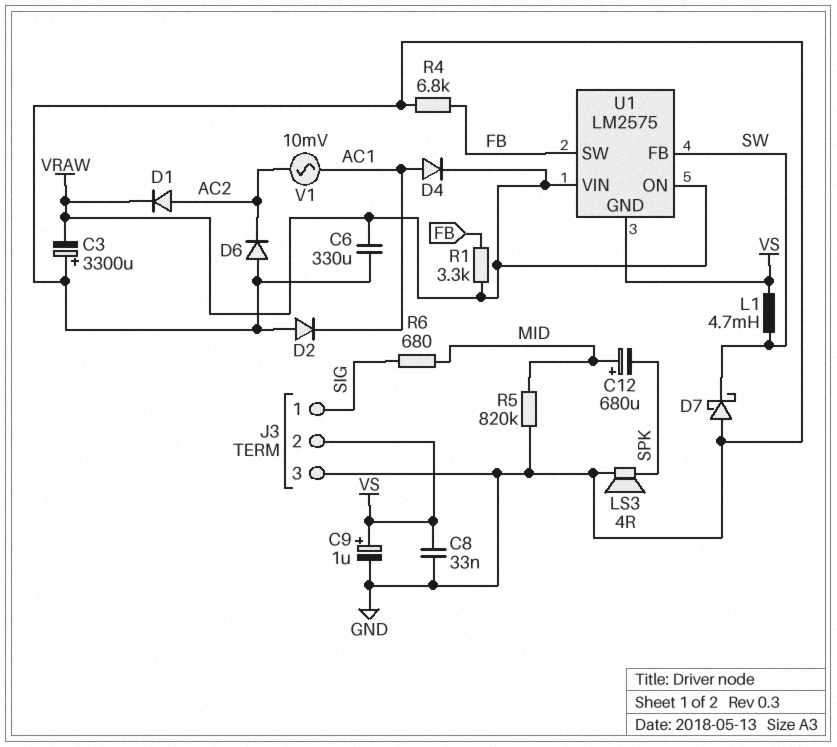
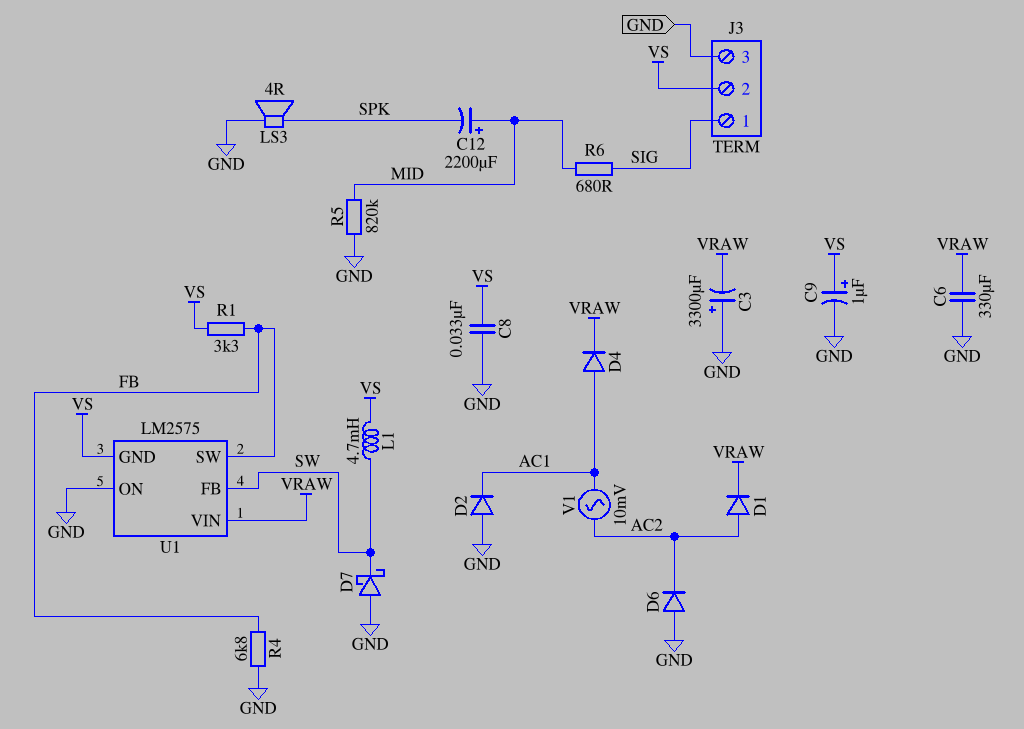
C12: 680uF (plus MID, minus SPK) -> 2200uF (plus MID, minus SPK)
R1: 3.3k (FB, VRAW) -> 3.3k (FB, VS)
U1 pin ON: VRAW -> GND

